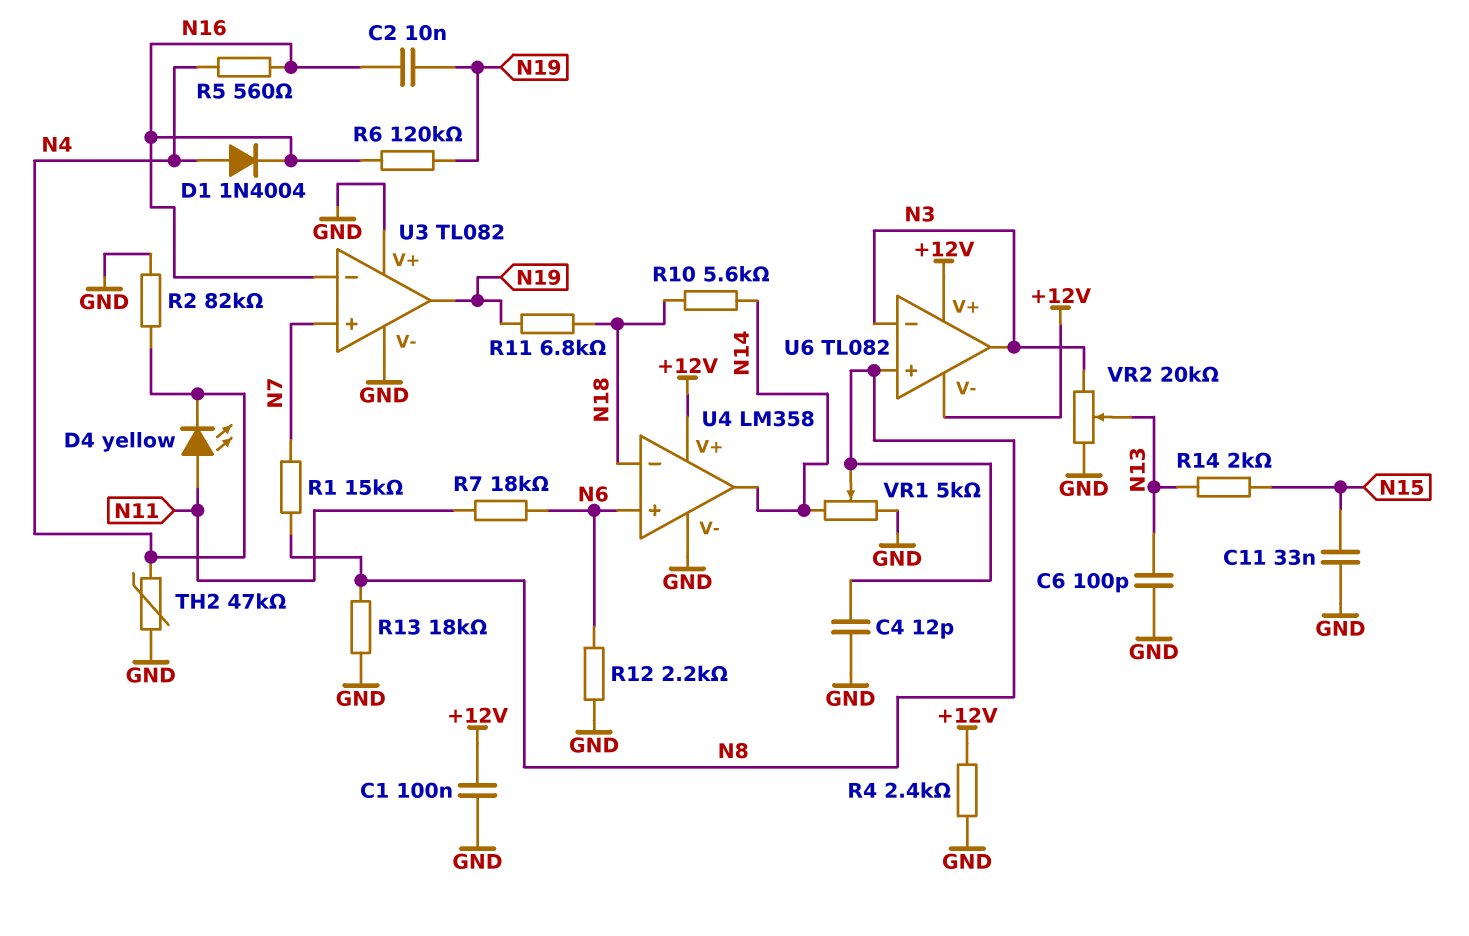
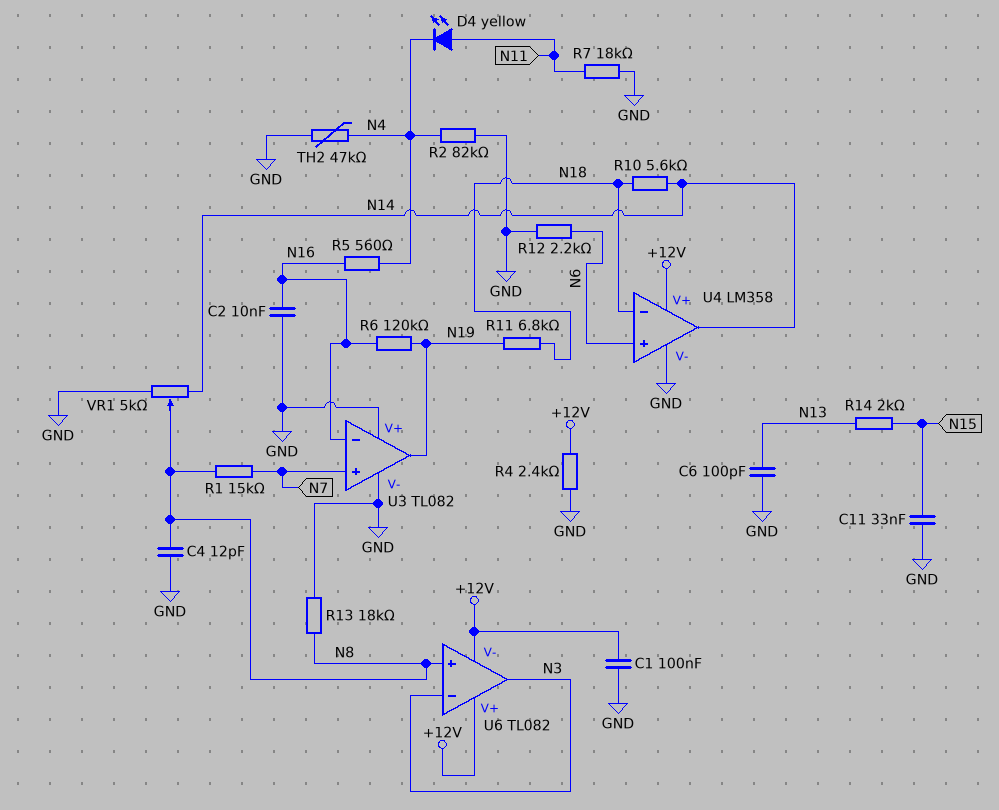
C2: 10nF (N16, N19) -> 10nF (GND, N16)
D1: diode 1N4004 (A N4, K N16) -> none
R7: 18k (N6, N11) -> 18k (GND, N11)
VR2: 20k (GND, N3, wiper N13) -> none

